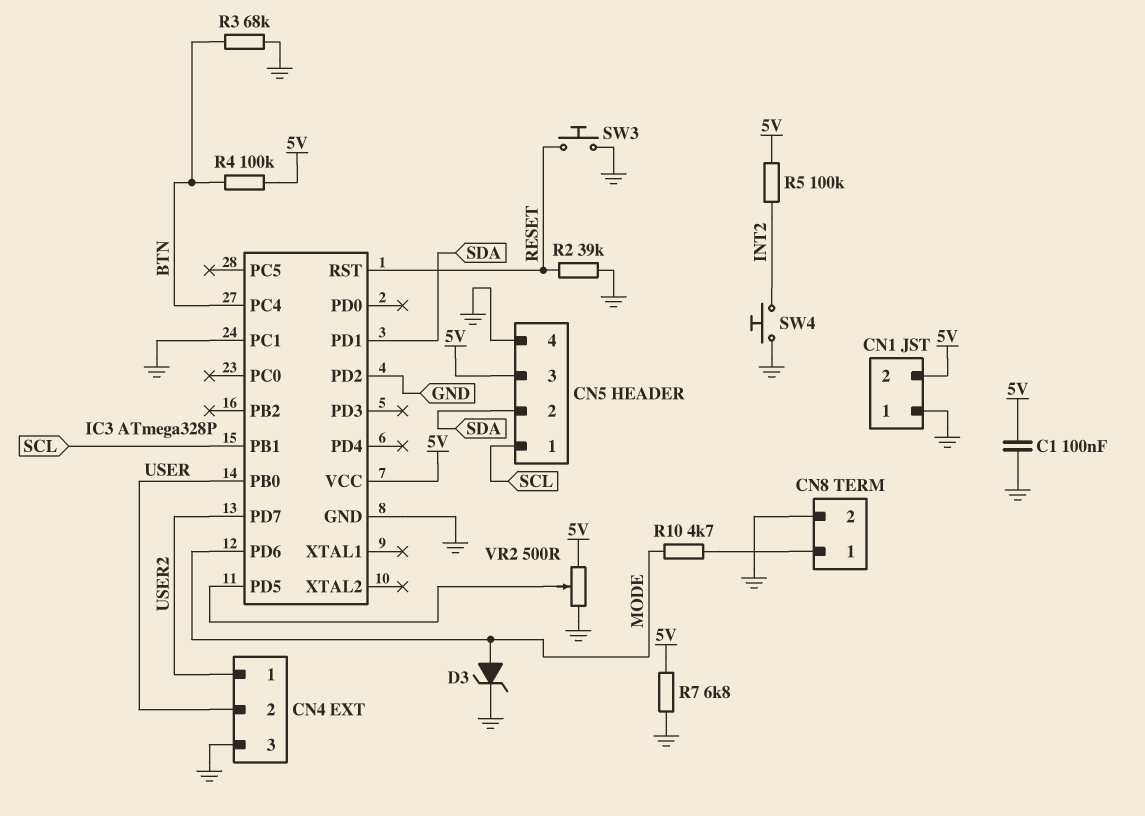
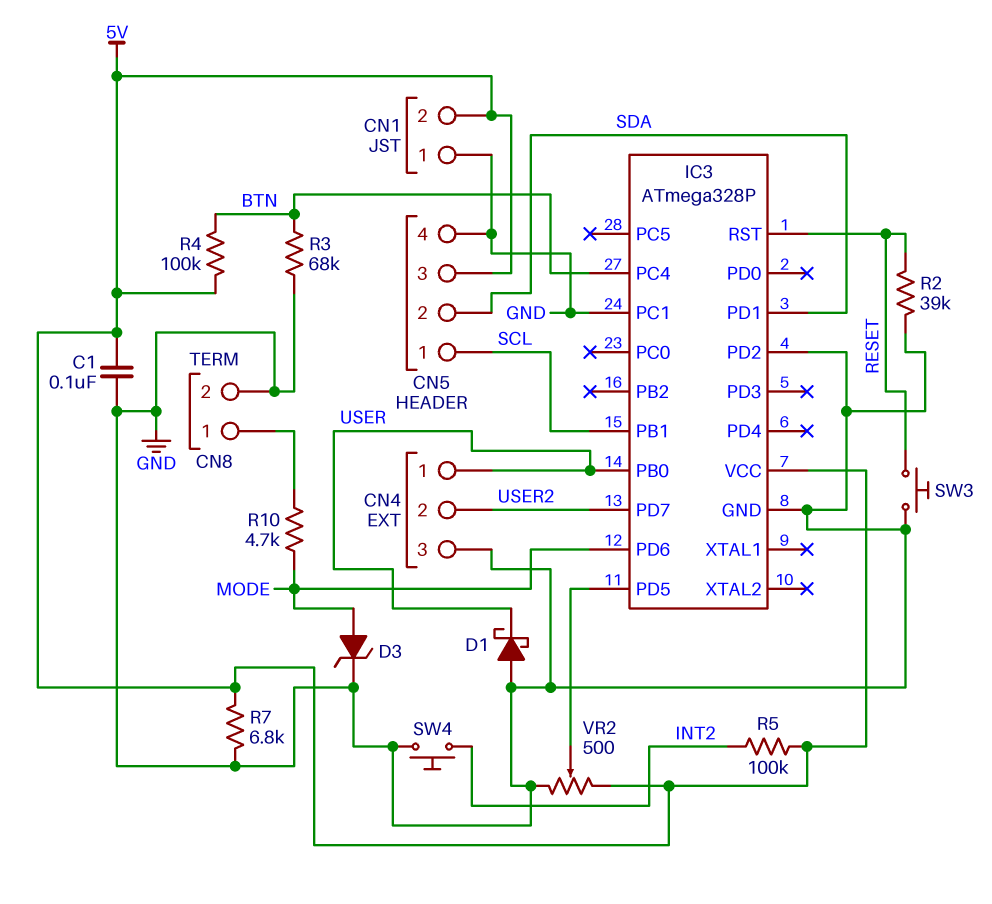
CN4 pin 1: USER2 -> USER
CN4 pin 2: USER -> USER2
D1: none -> schottky (A GND, K USER)

